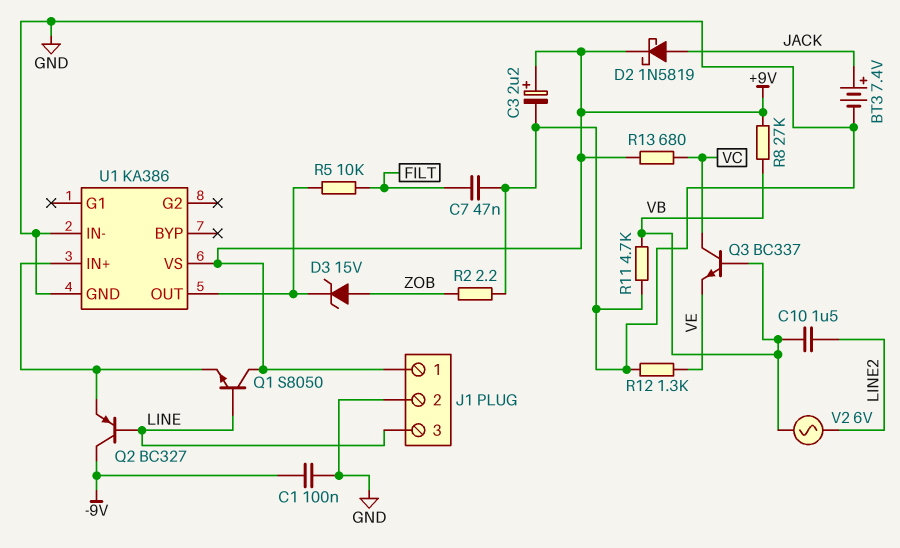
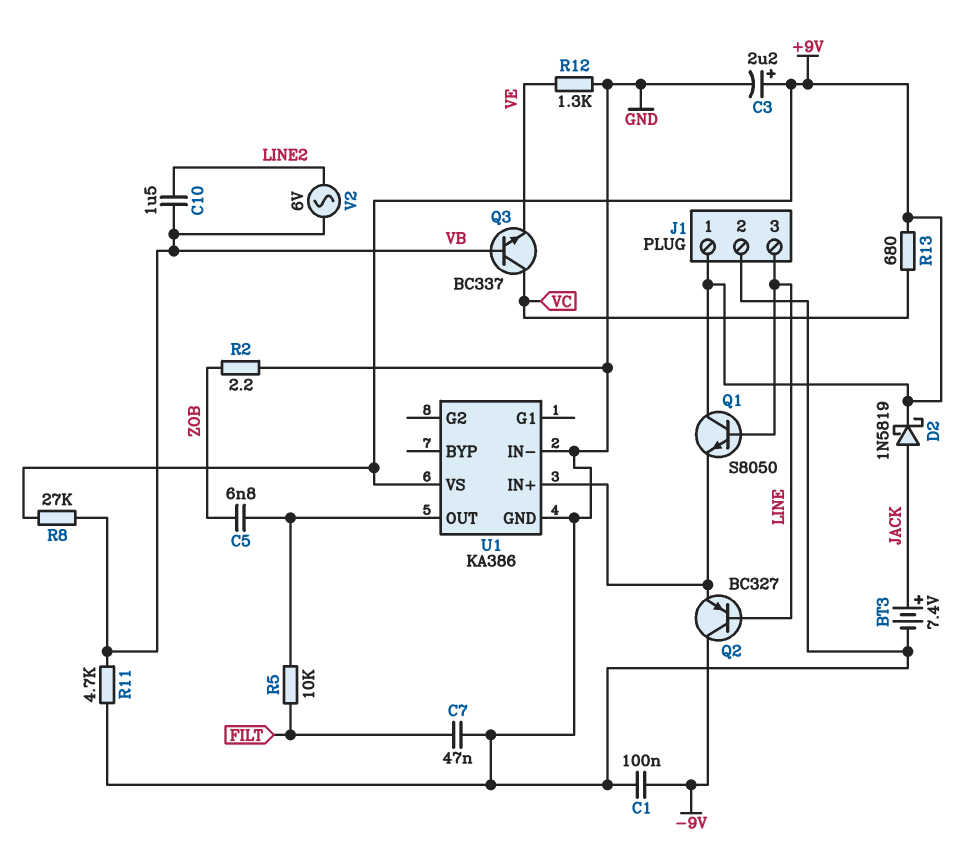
C5: none -> 6.8nF (U1/OUT, ZOB)
D3: zener 15V (A ZOB, K U1/OUT) -> none

